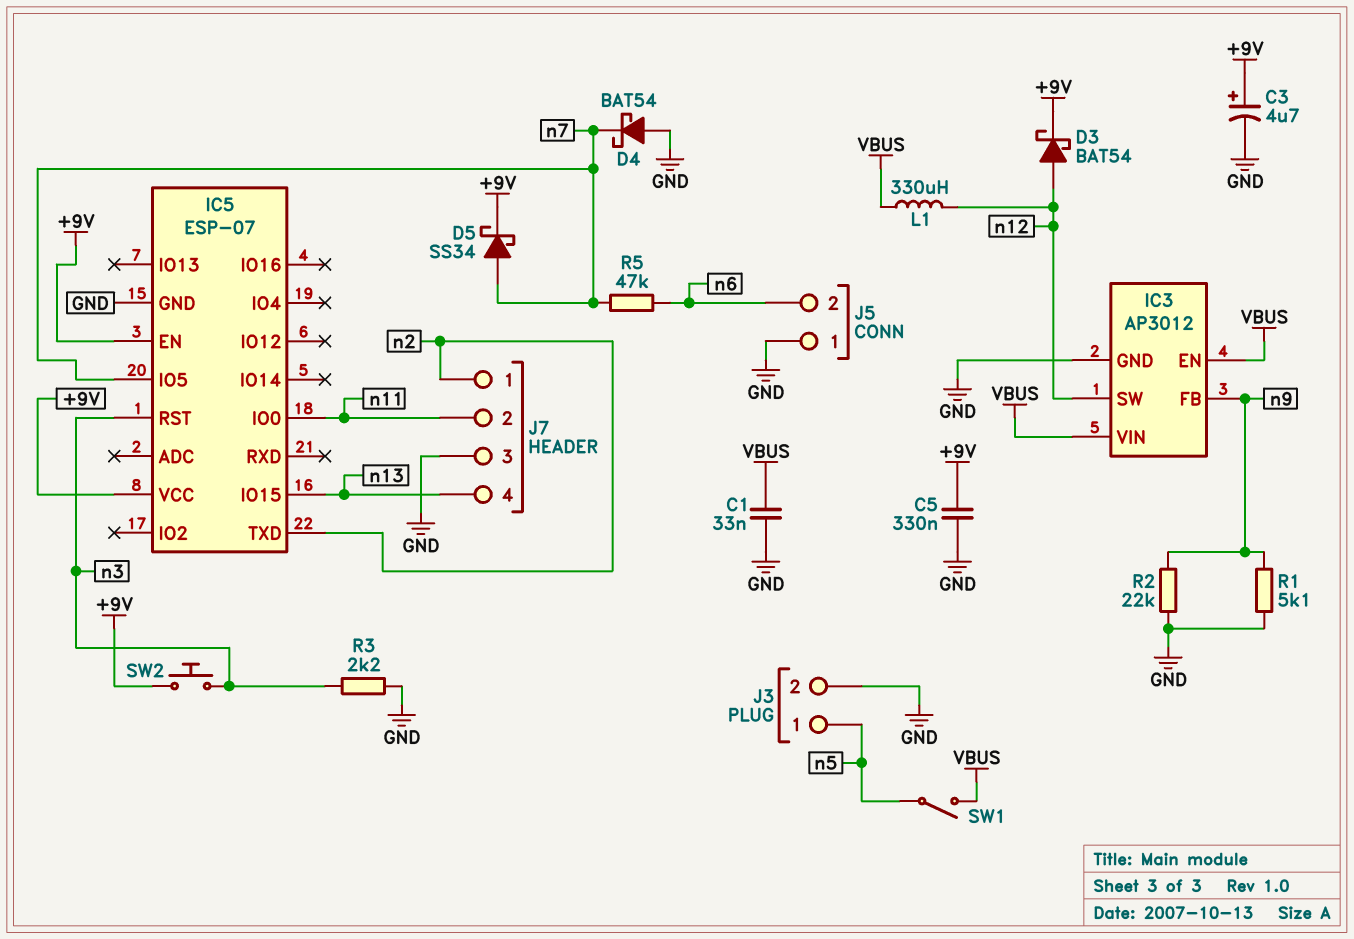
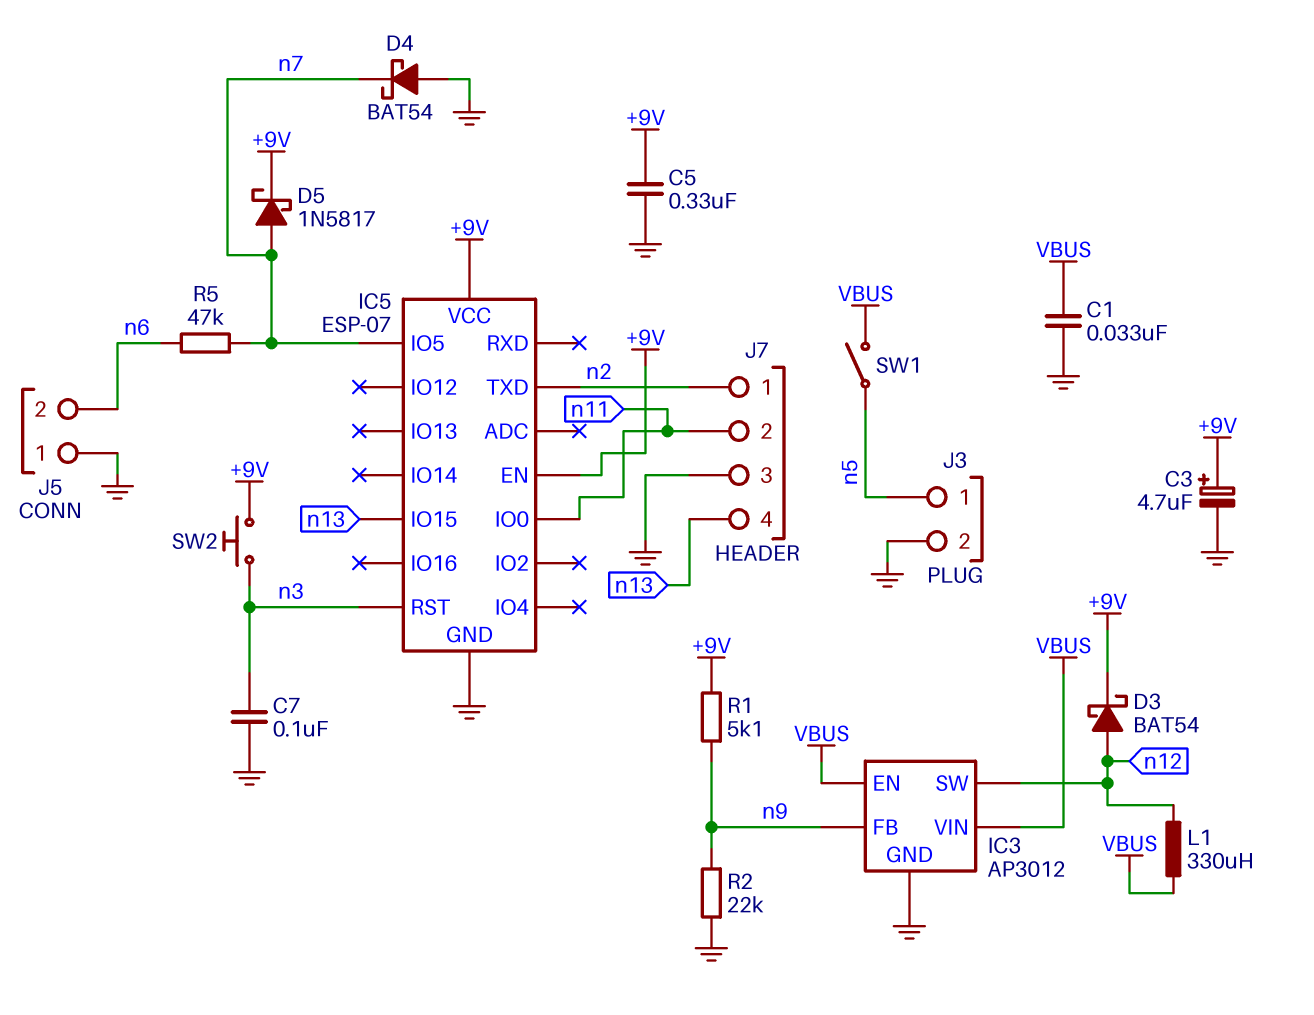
C7: none -> 100nF (GND, n3)
D5: schottky SS34 (A n7, K +9V) -> schottky 1N5817 (A n7, K +9V)
R1: 5.1k (GND, n9) -> 5.1k (+9V, n9)
R3: 2.2k (GND, n3) -> none

